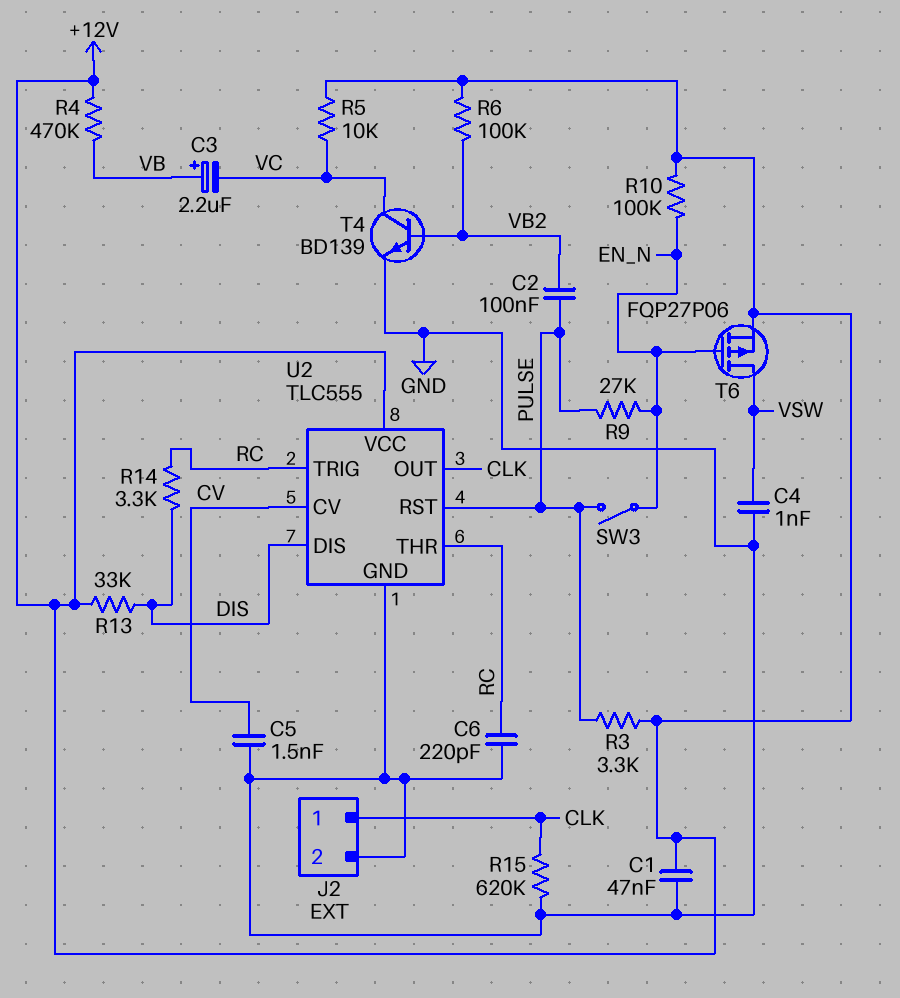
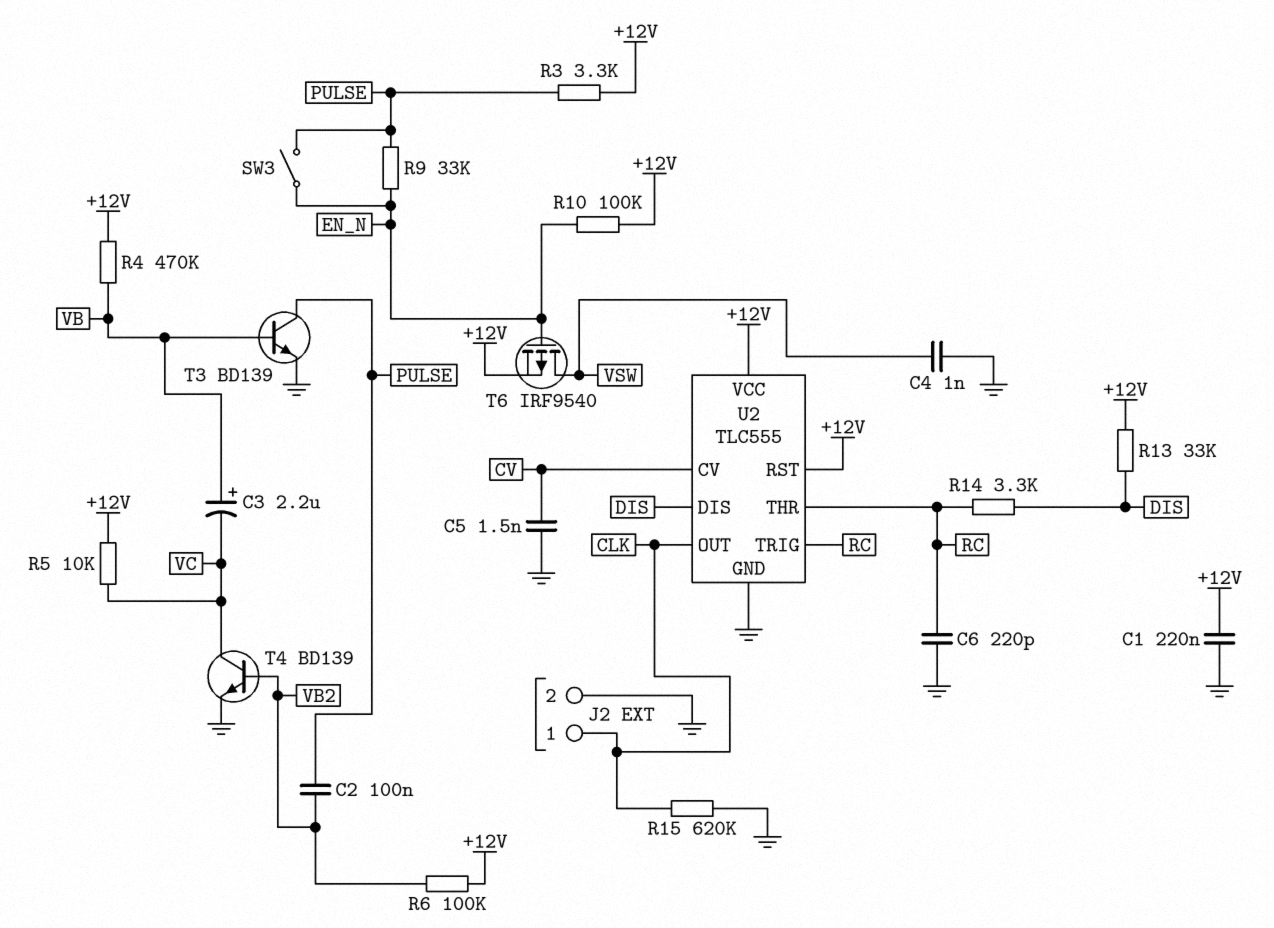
C1: 47nF (+12V, GND) -> 220nF (+12V, GND)
R9: 27k (EN_N, PULSE) -> 33k (EN_N, PULSE)
T3: none -> NPN BD139 (B VB, C PULSE, E GND)
T6: PMOS FQP27P06 (G EN_N, D VSW, S +12V) -> PMOS IRF9540 (G EN_N, D VSW, S +12V)
U2 pin RST: PULSE -> +12V

